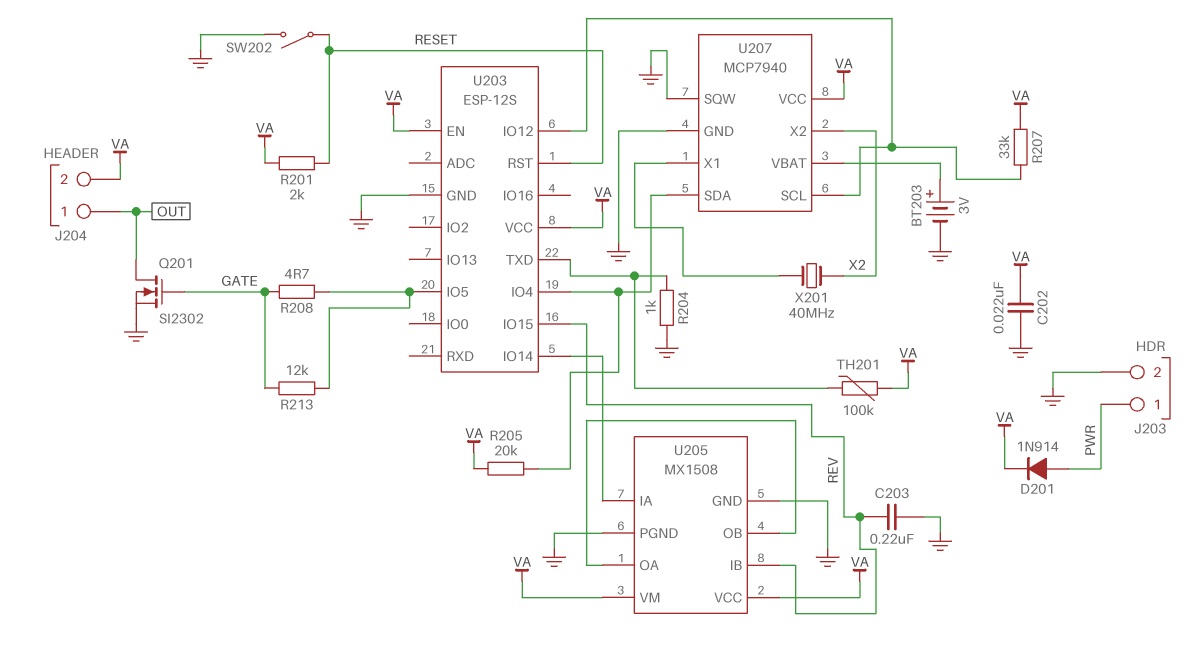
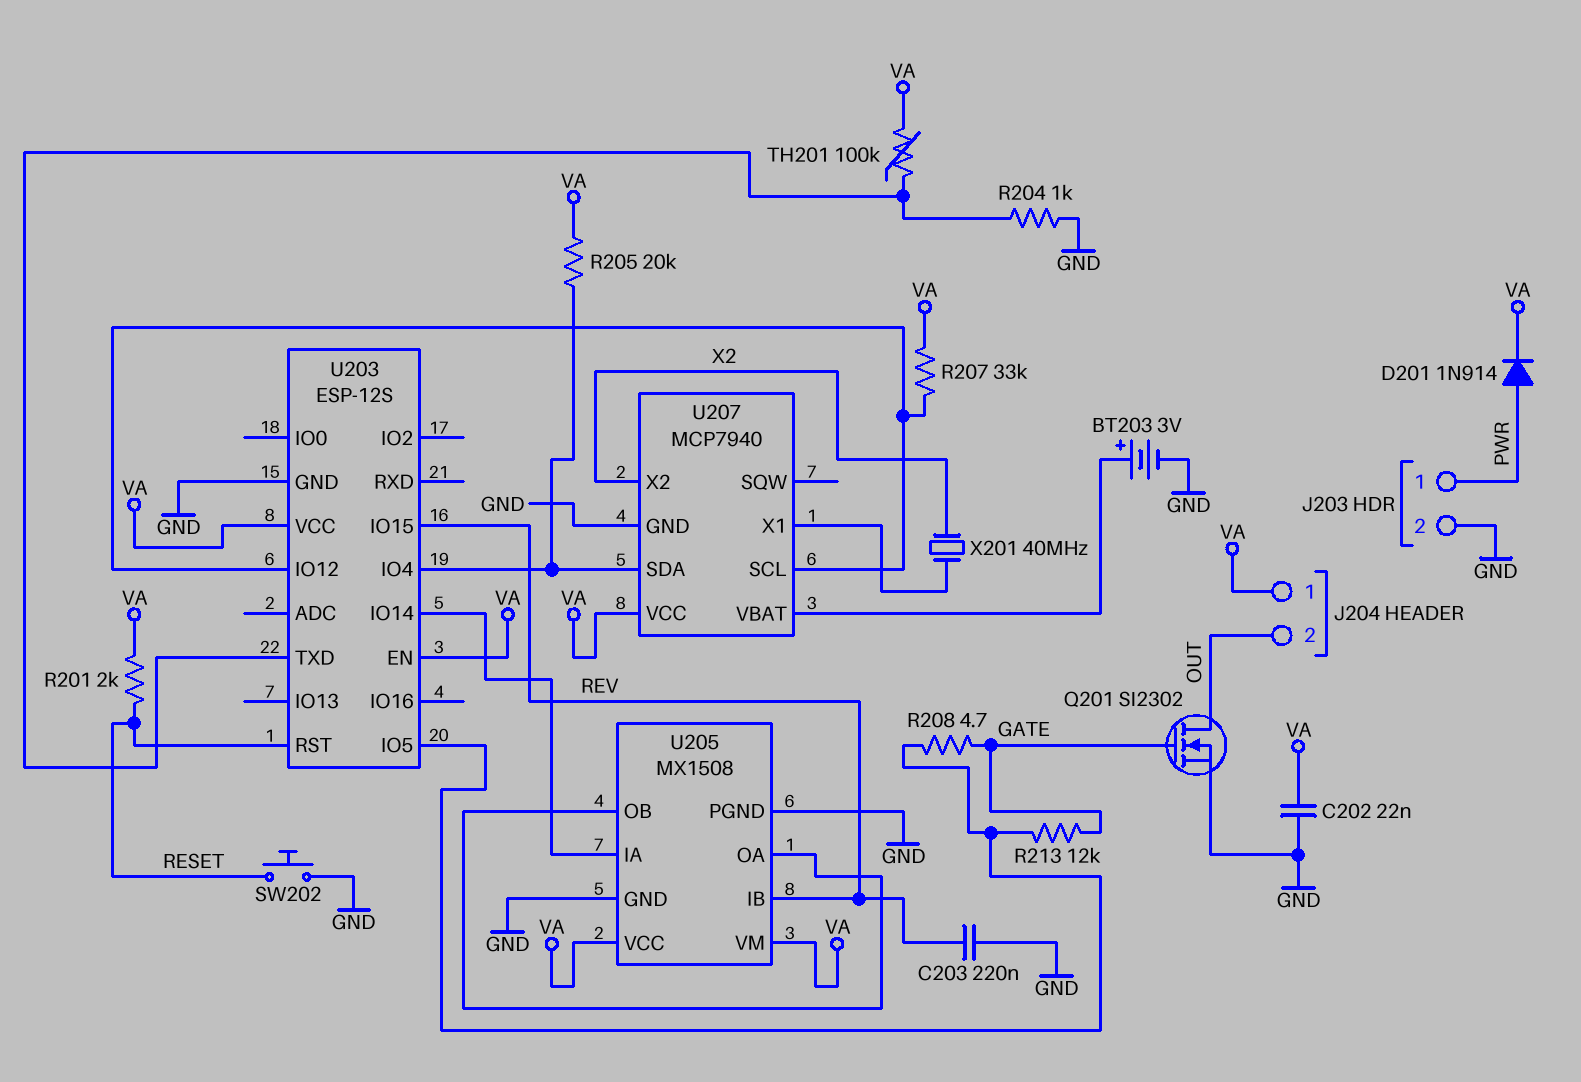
J204 pin 1: OUT -> VA
J204 pin 2: VA -> OUT
SW202: switch (GND, RESET) -> button (GND, RESET)
U207 pin SQW: GND -> none

